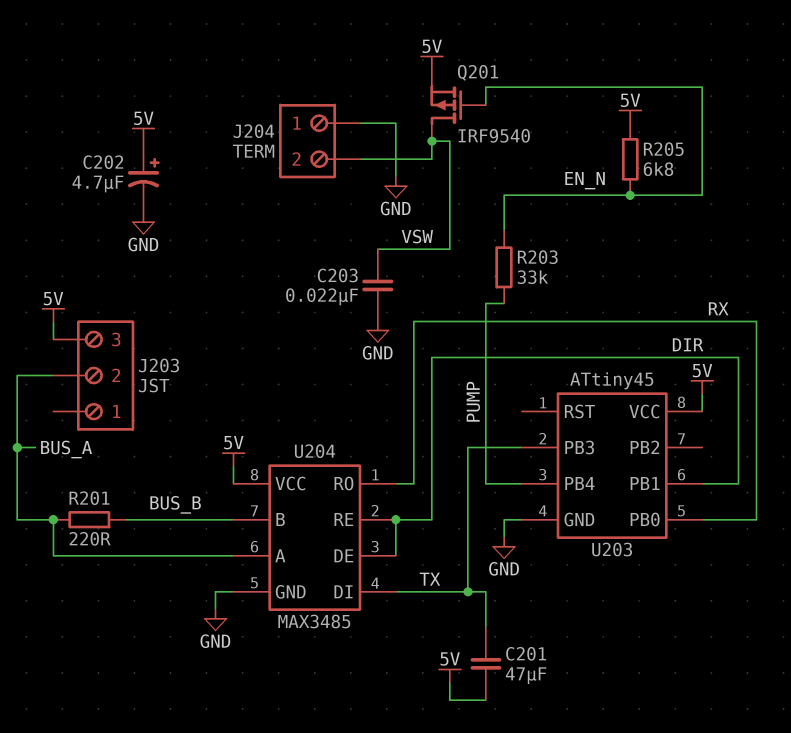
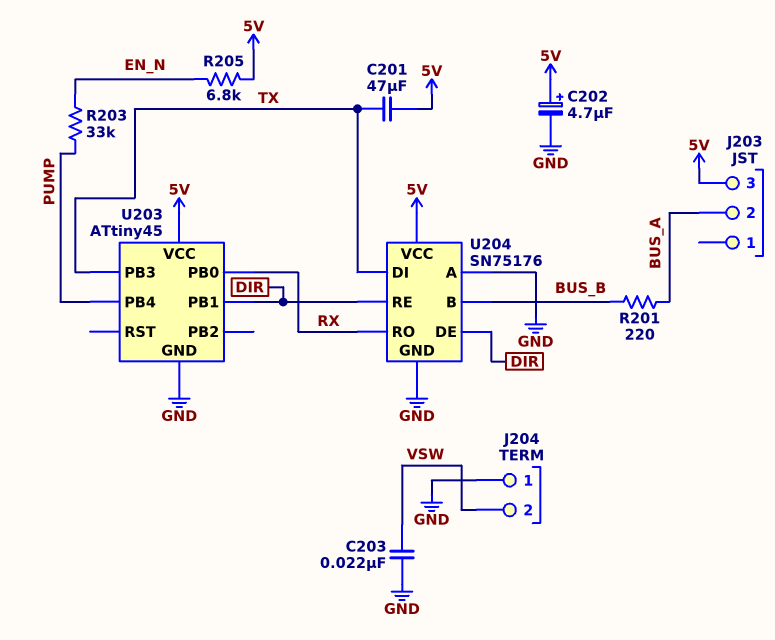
Q201: PMOS IRF9540 (G EN_N, D VSW, S 5V) -> none
U204: MAX3485 -> SN75176
U204 pin A: BUS_A -> GND

